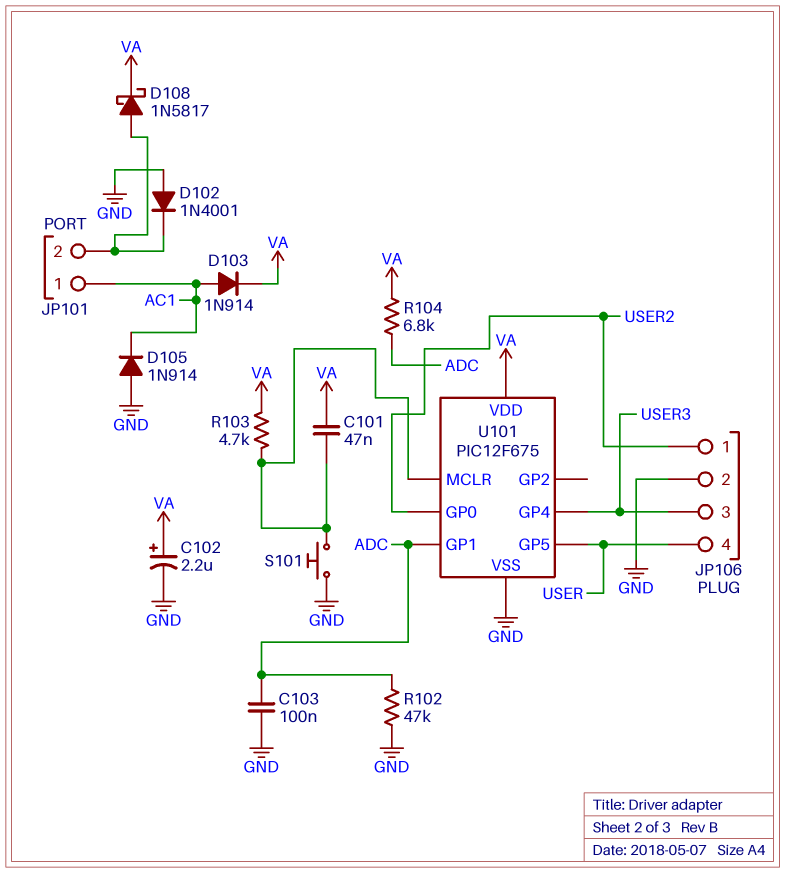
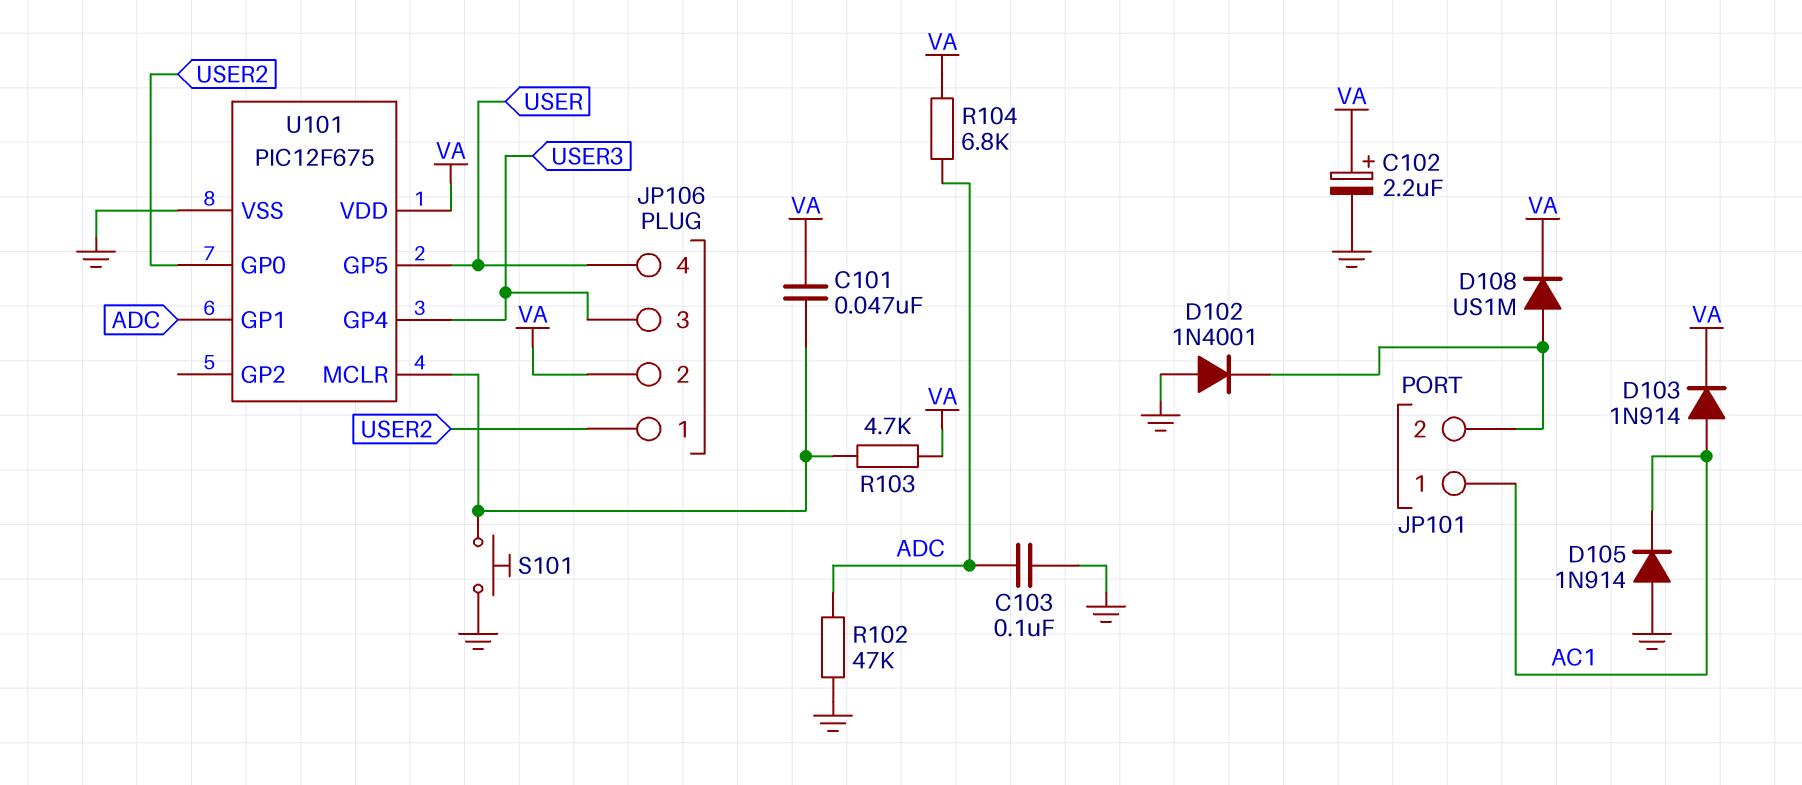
D108: schottky 1N5817 (A JP101/2, K VA) -> diode US1M (A JP101/2, K VA)
JP106 pin 2: GND -> VA

